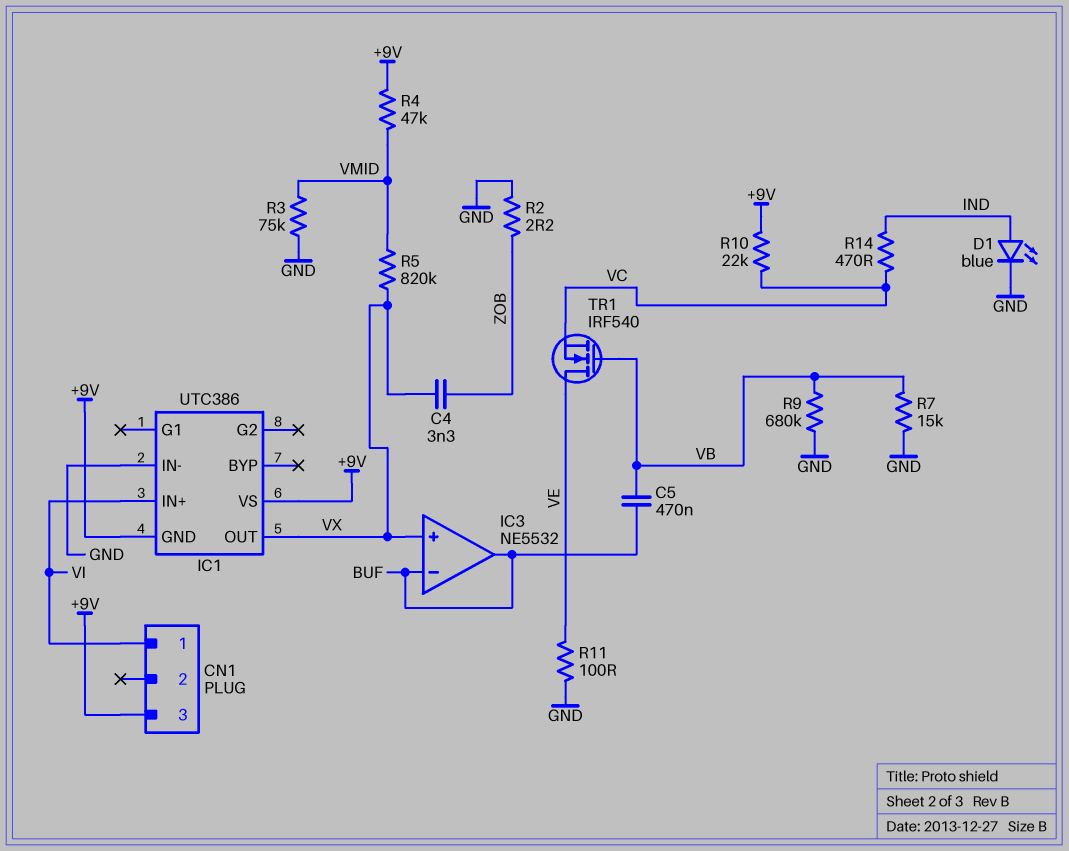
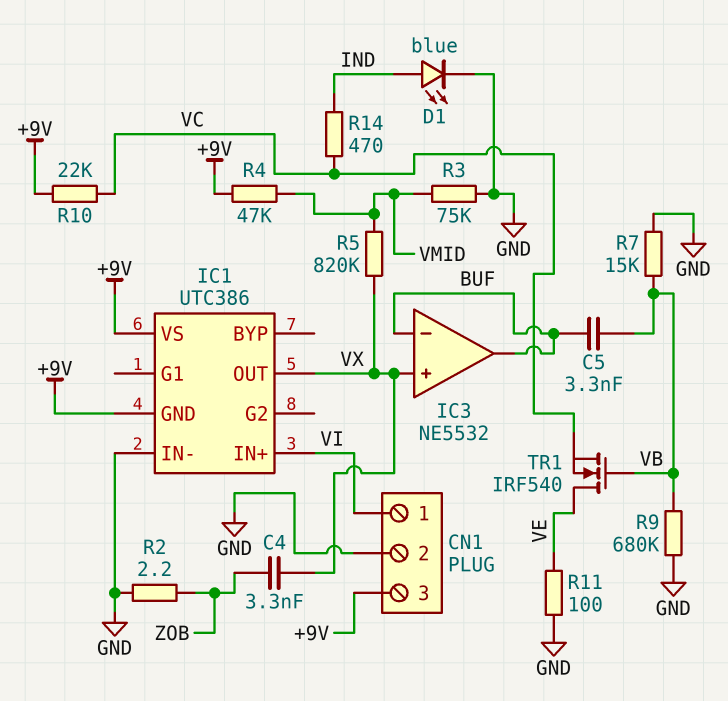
C5: 470nF (BUF, VB) -> 3.3nF (BUF, VB)
CN1 pin 2: none -> GND

